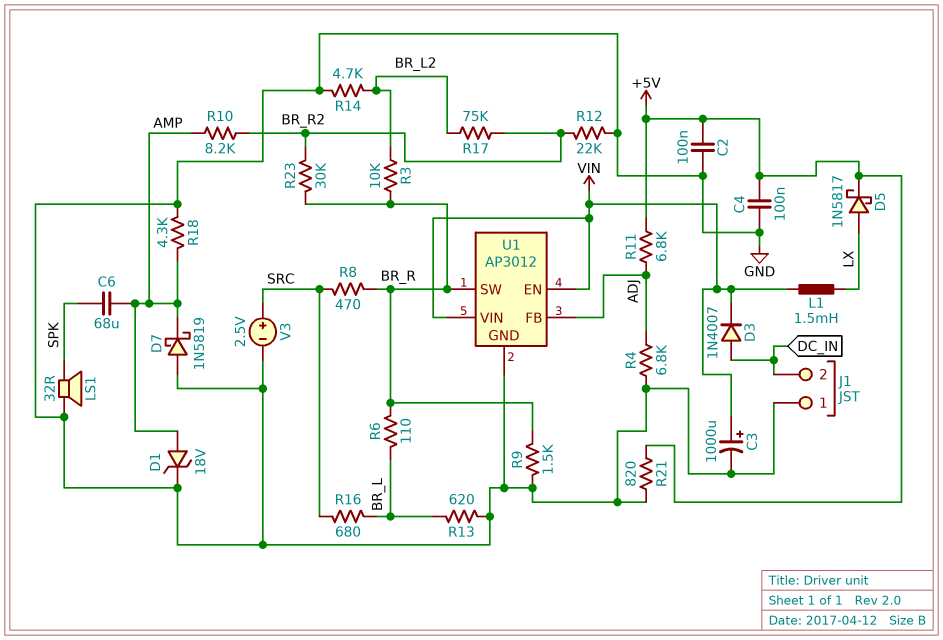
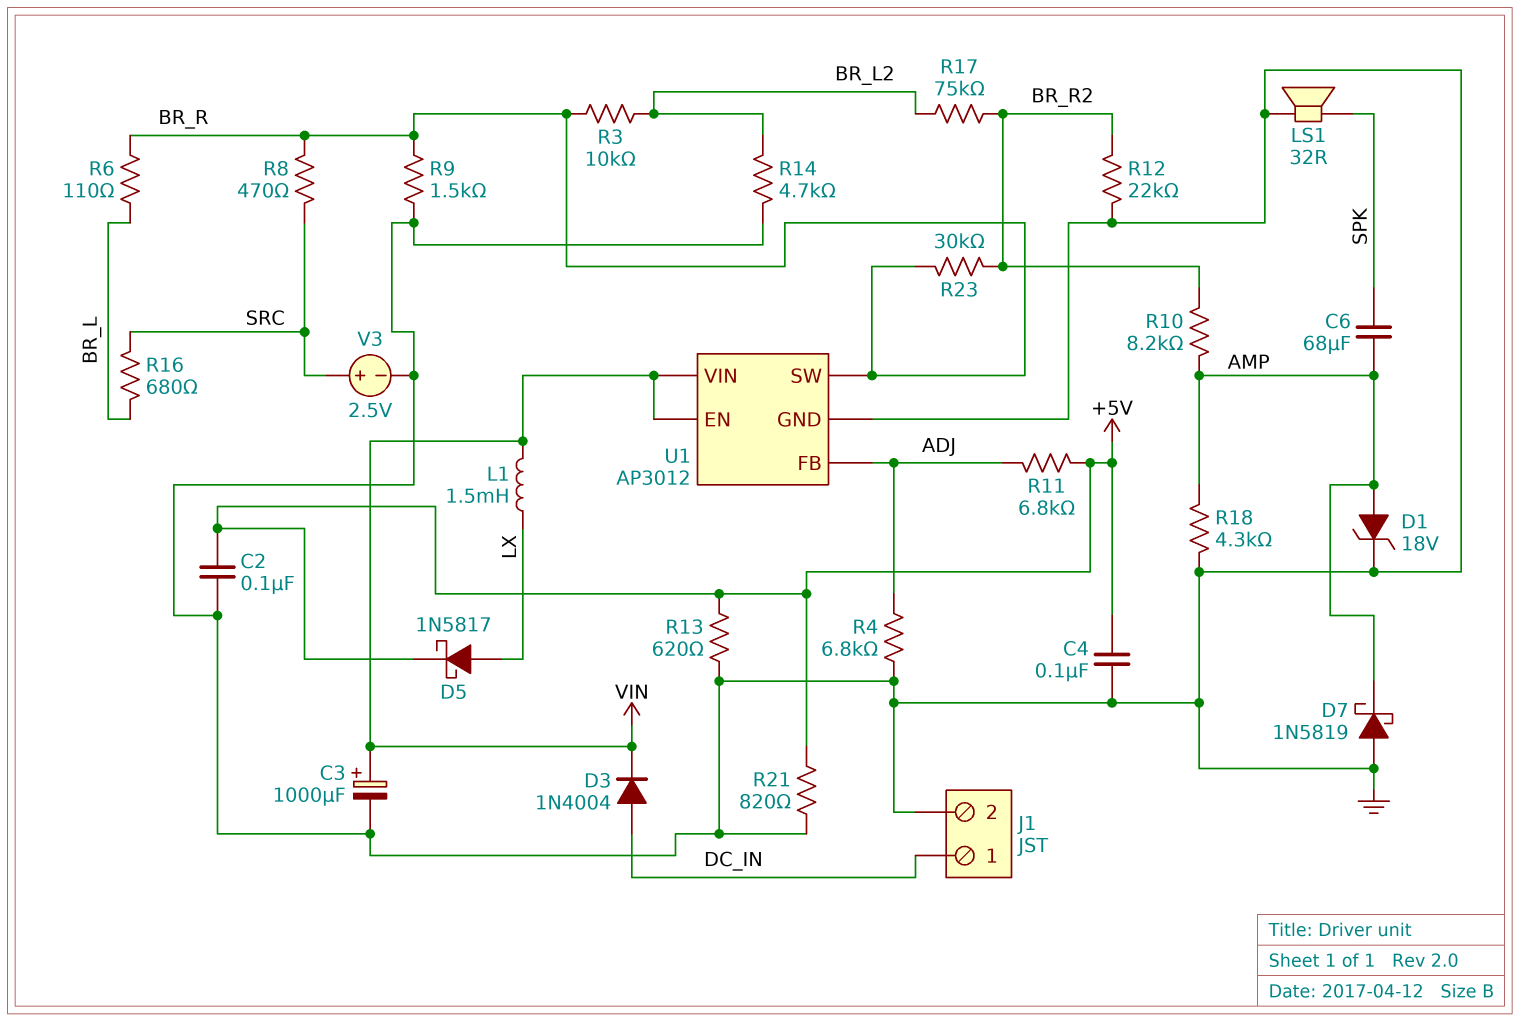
D3: diode 1N4007 (A DC_IN, K VIN) -> diode 1N4004 (A DC_IN, K VIN)
J1 pin 1: GND -> DC_IN
J1 pin 2: DC_IN -> GND
R13: 620 (BR_L, GND) -> 620 (+5V, GND)

